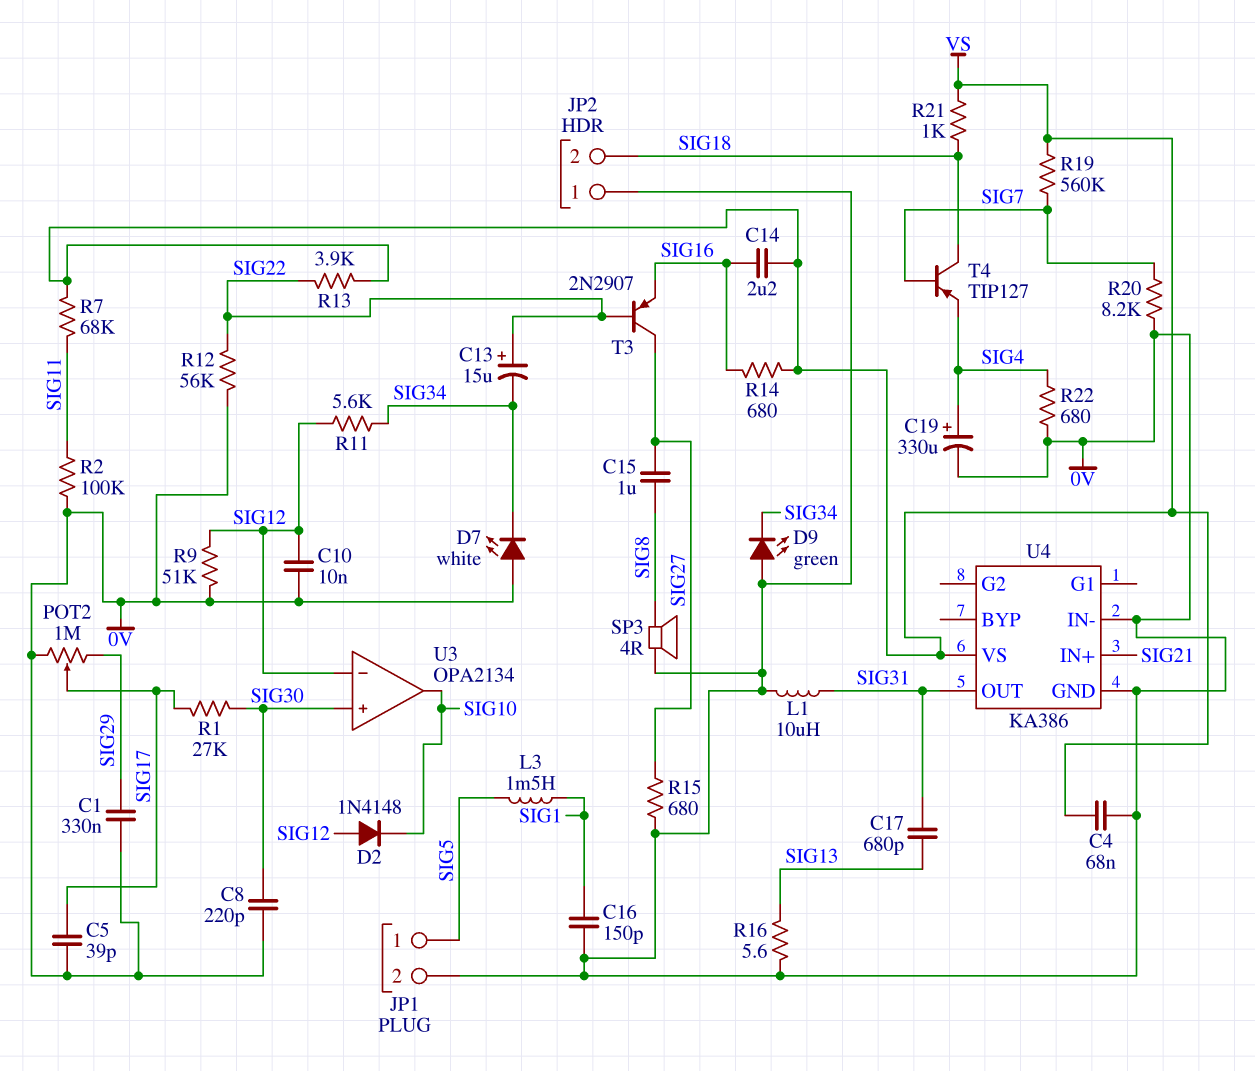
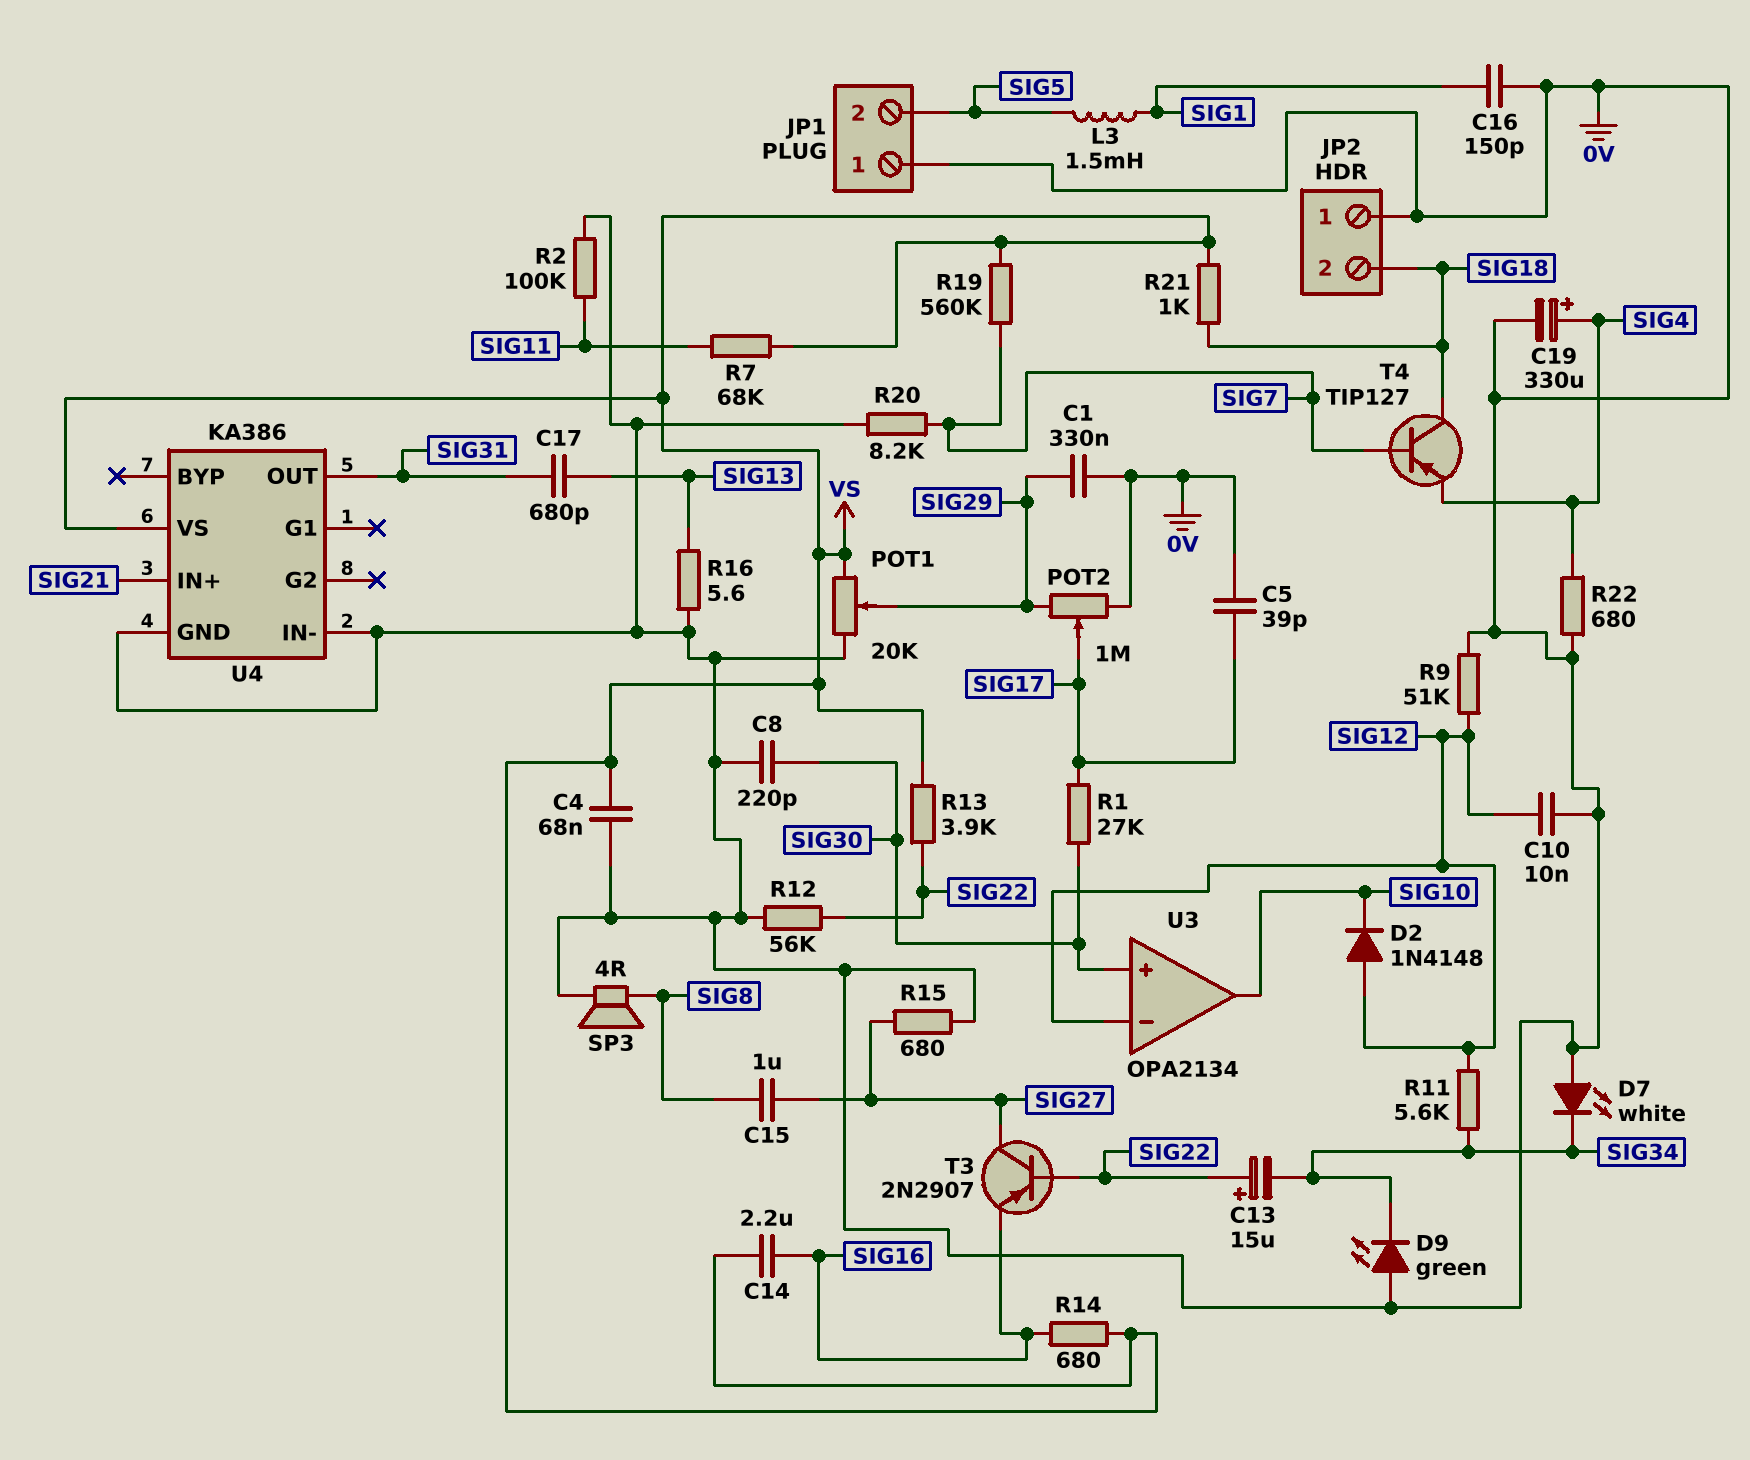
JP1 pin 1: SIG5 -> 0V
JP1 pin 2: 0V -> SIG5
L1: 10uH (0V, SIG31) -> none
POT1: none -> 20k (0V, VS, wiper SIG29)

